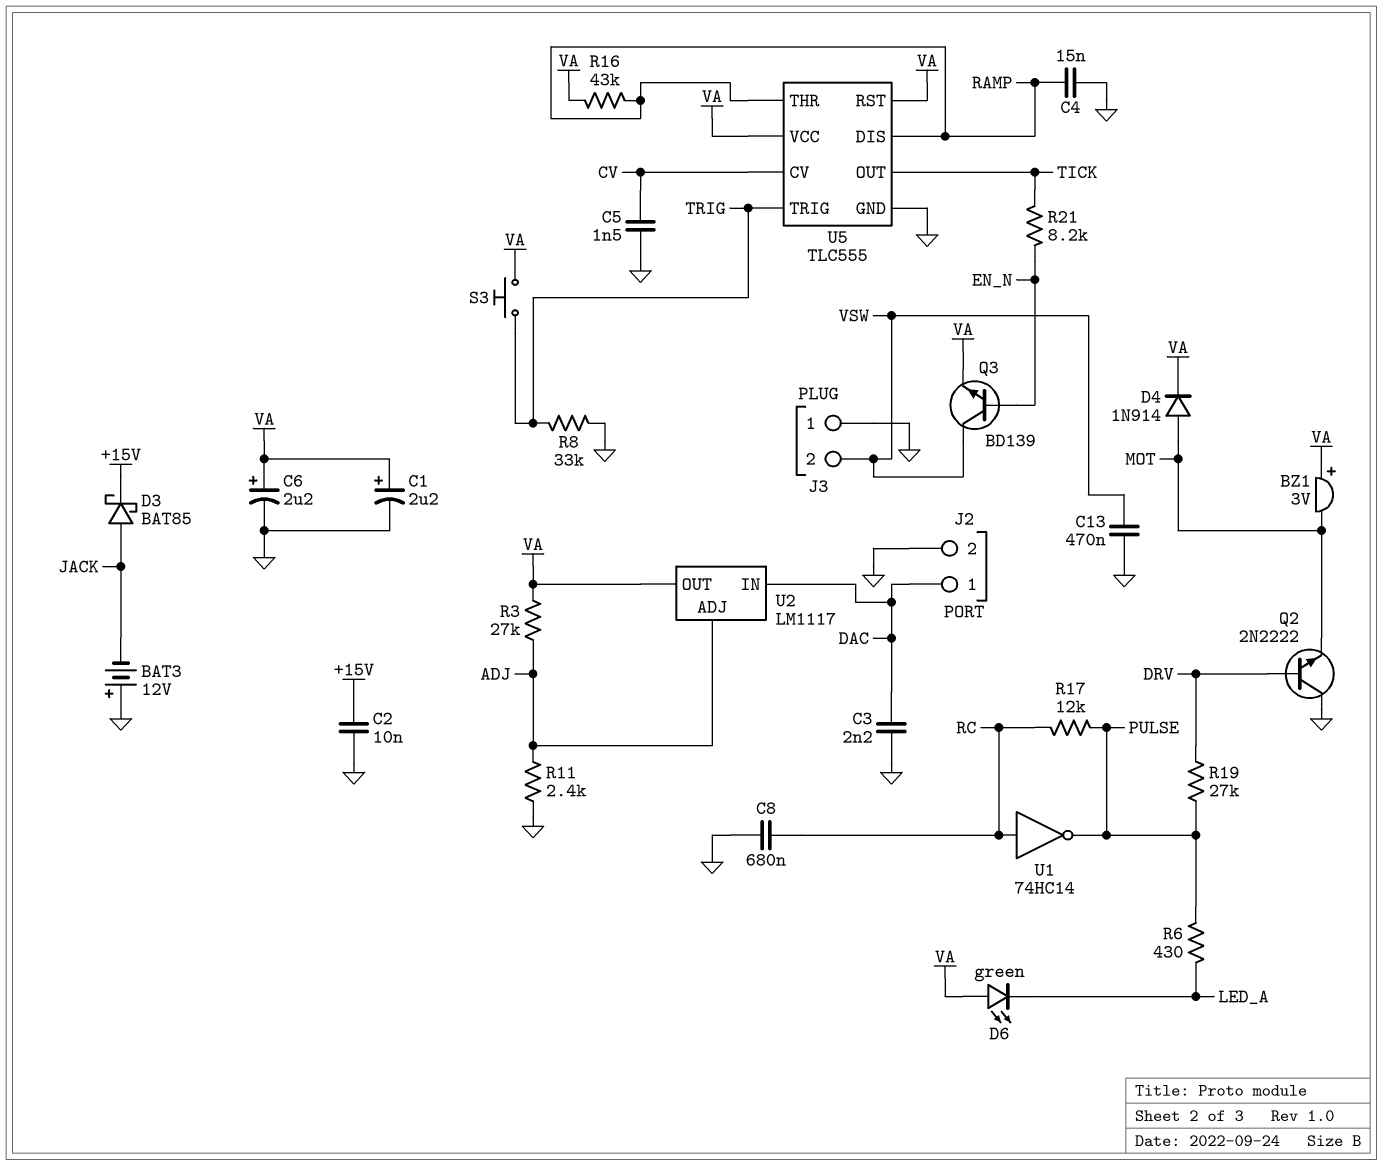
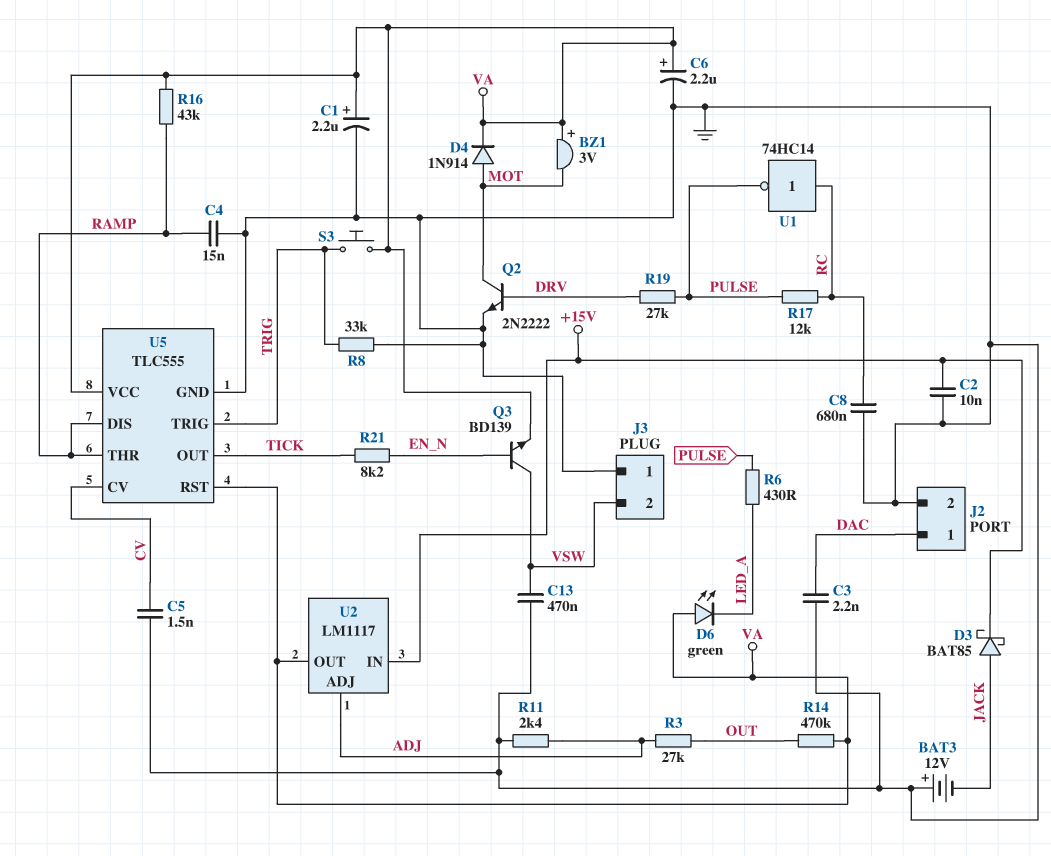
Q2: NPN 2N2222 (B DRV, C GND, E MOT) -> NPN 2N2222 (B DRV, C MOT, E GND)
R3: 27k (ADJ, VA) -> 27k (ADJ, OUT)
R14: none -> 470k (OUT, VA)
U2 pin IN: DAC -> +15V

